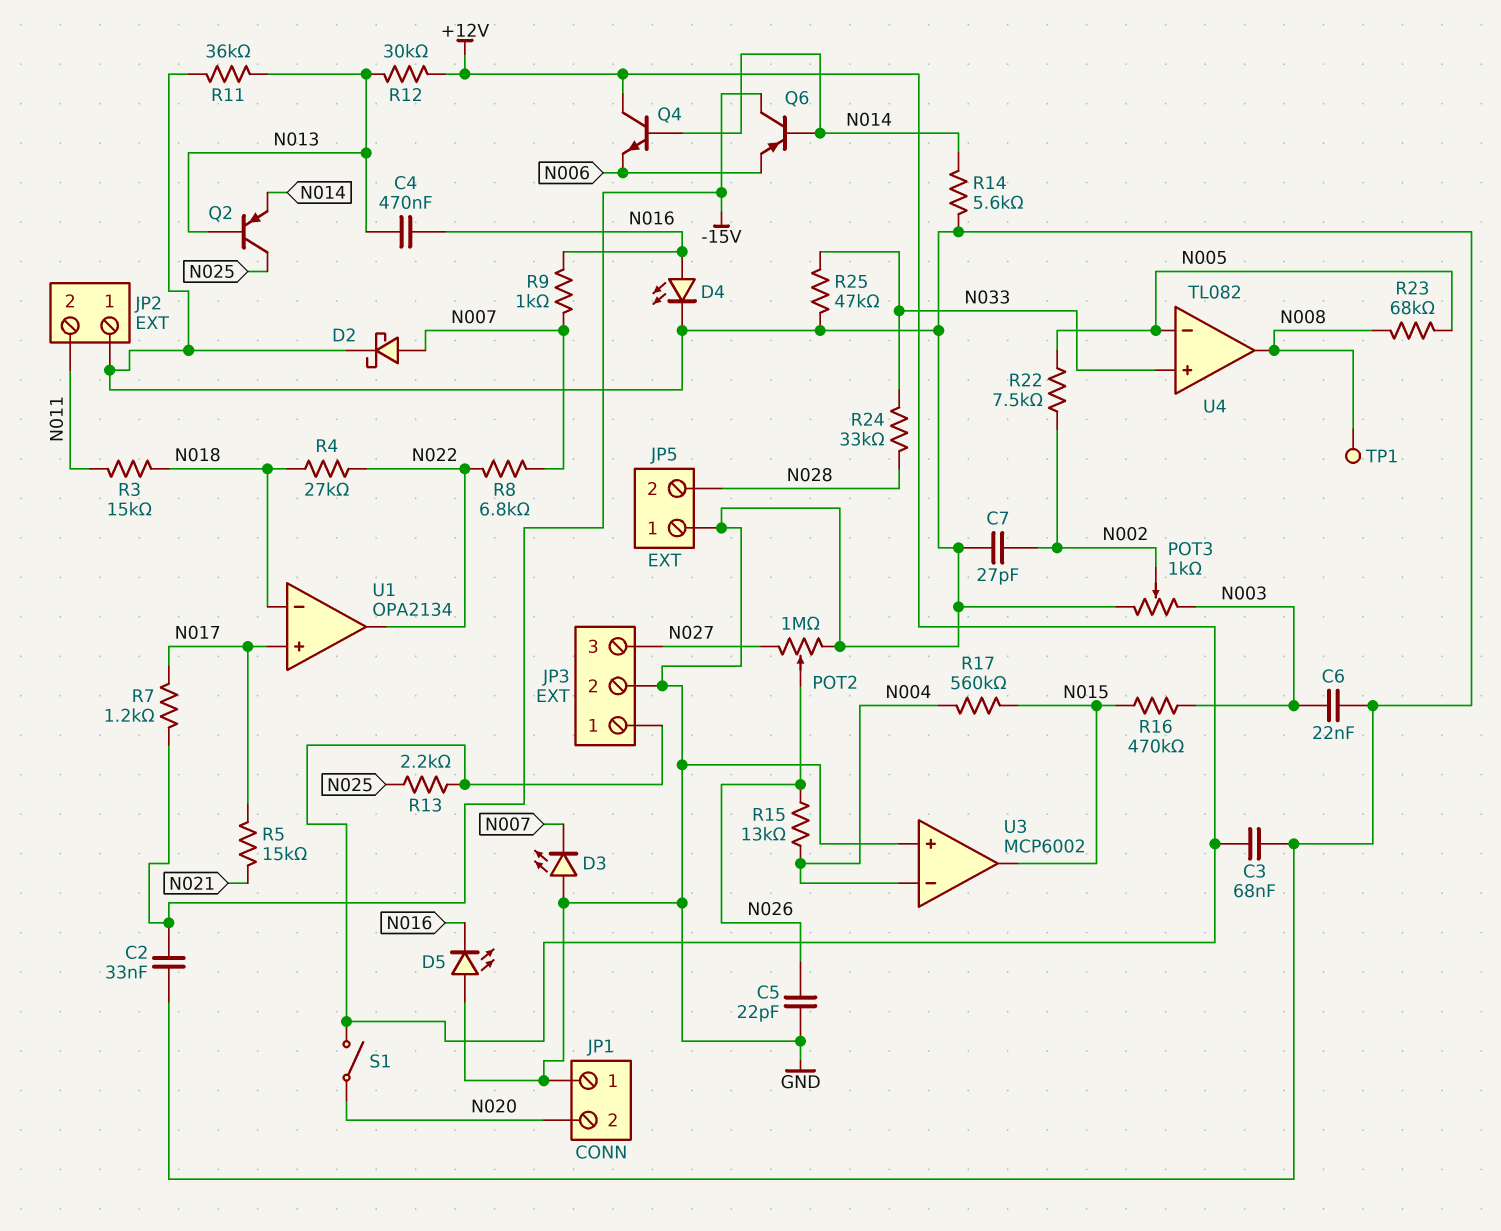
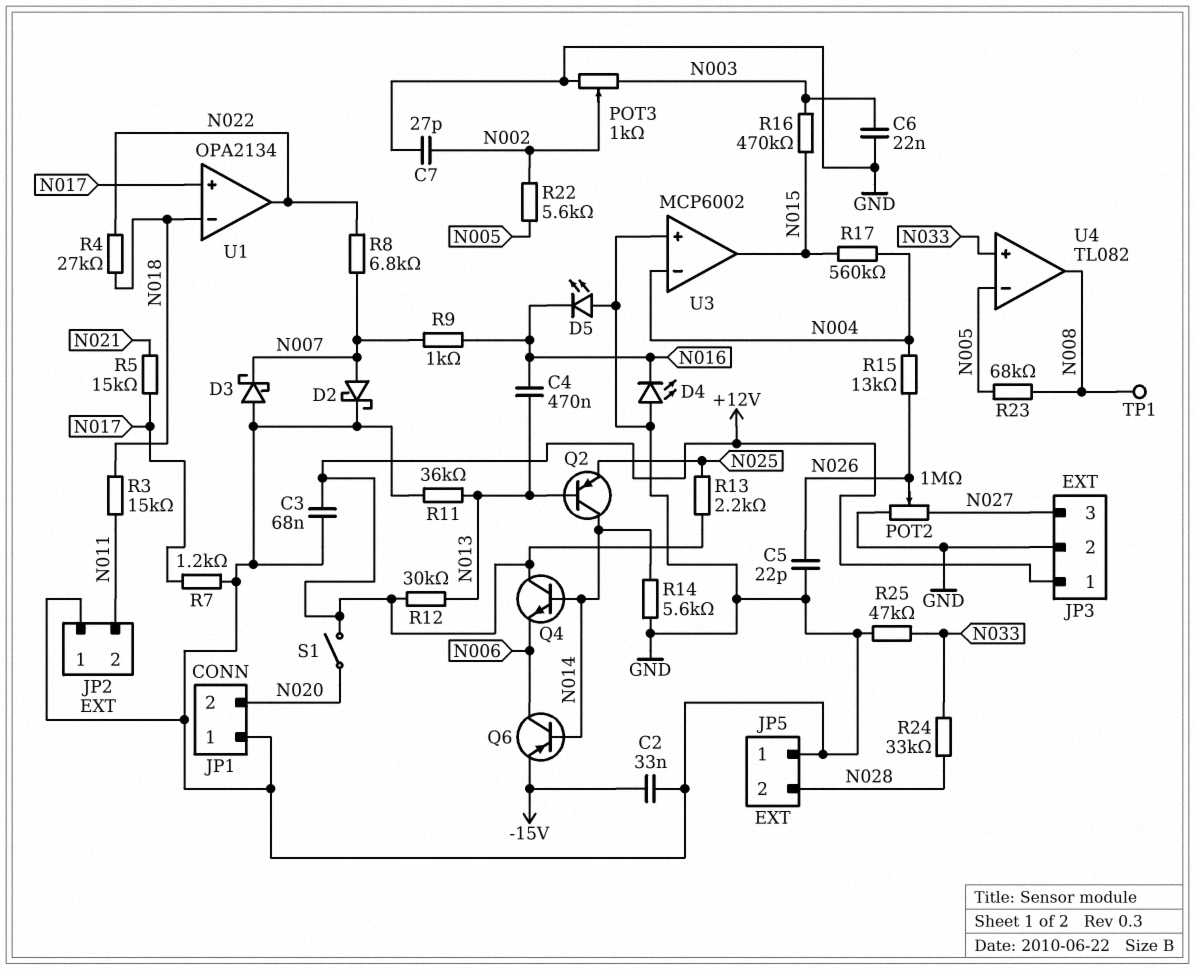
D3: LED (A GND, K N007) -> schottky (A GND, K N007)
D4: LED (A N016, K GND) -> LED (A GND, K N016)
Q2: PNP (B N013, C N025, E N014) -> PNP (B N013, C N014, E N025)
Q6: PNP (B N014, C -15V, E N006) -> PNP (B N014, C N006, E -15V)
R7: 1.2k (-15V, N017) -> 1.2k (GND, N017)
R22: 7.5k (N002, N005) -> 5.6k (N002, N005)

